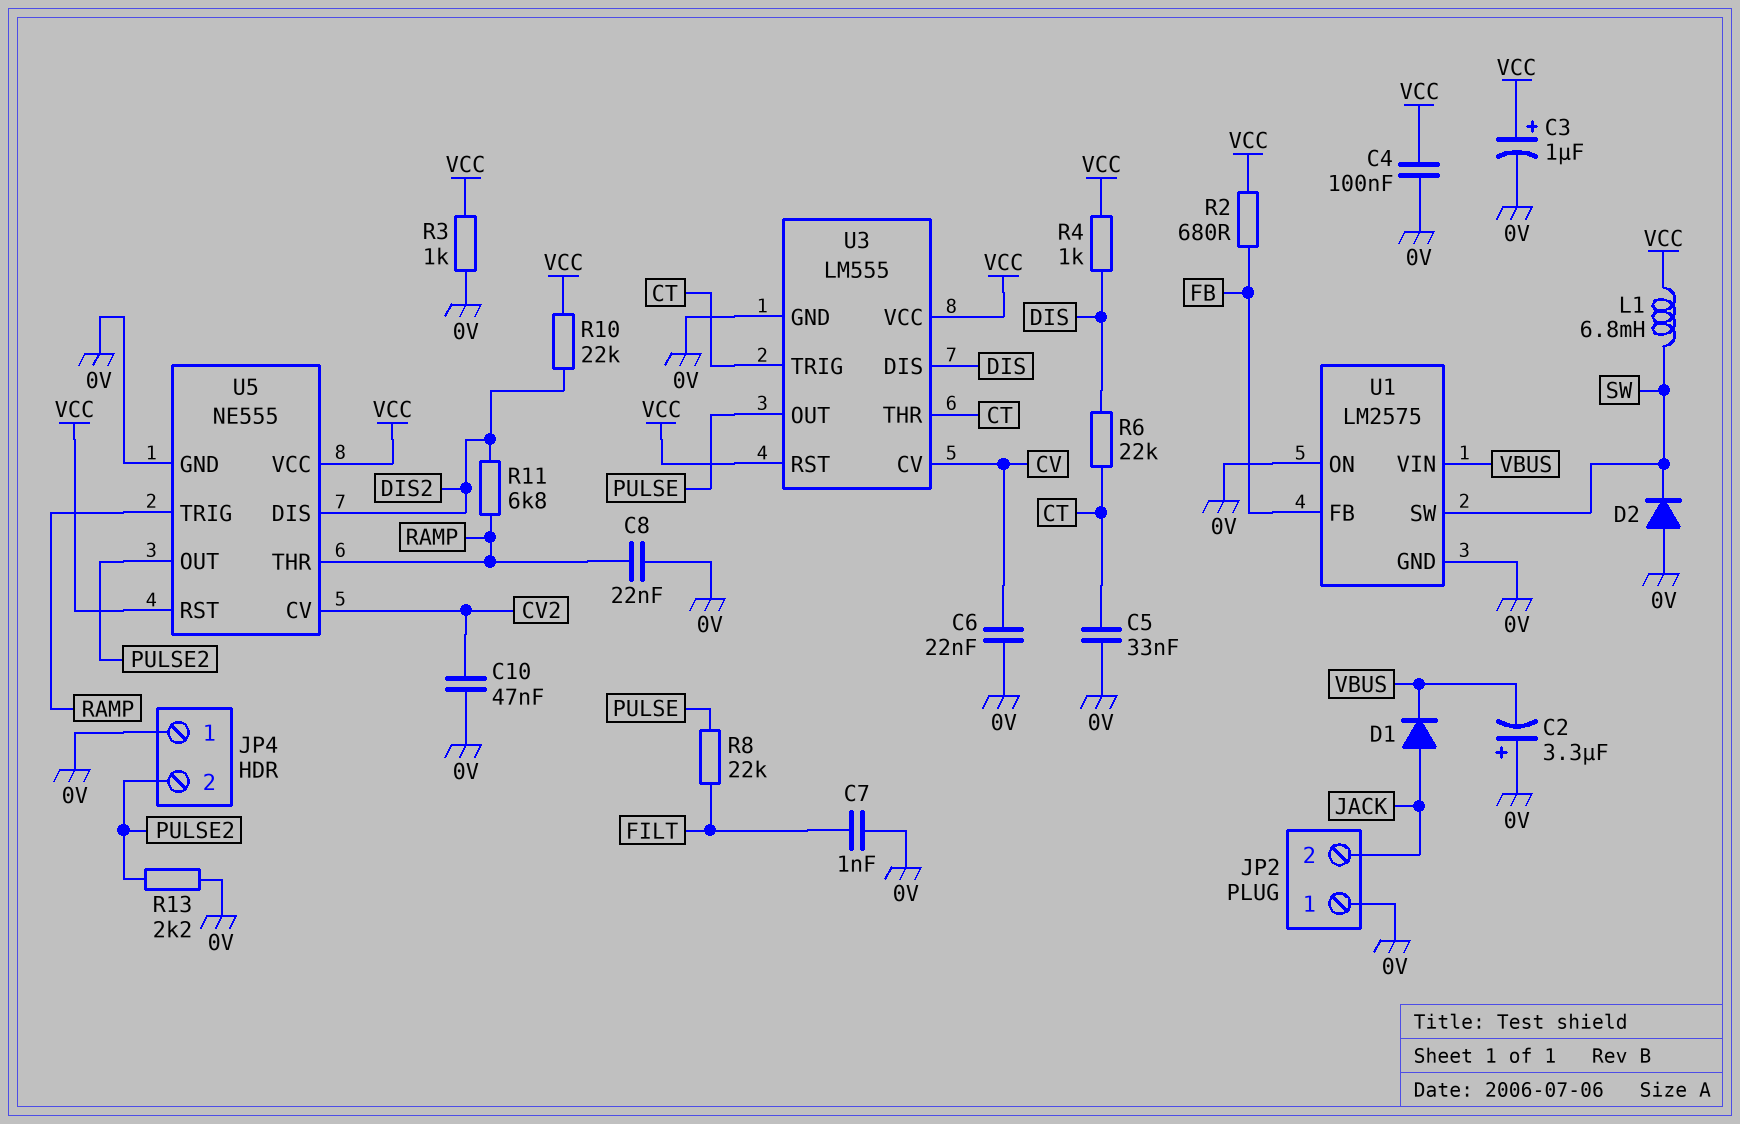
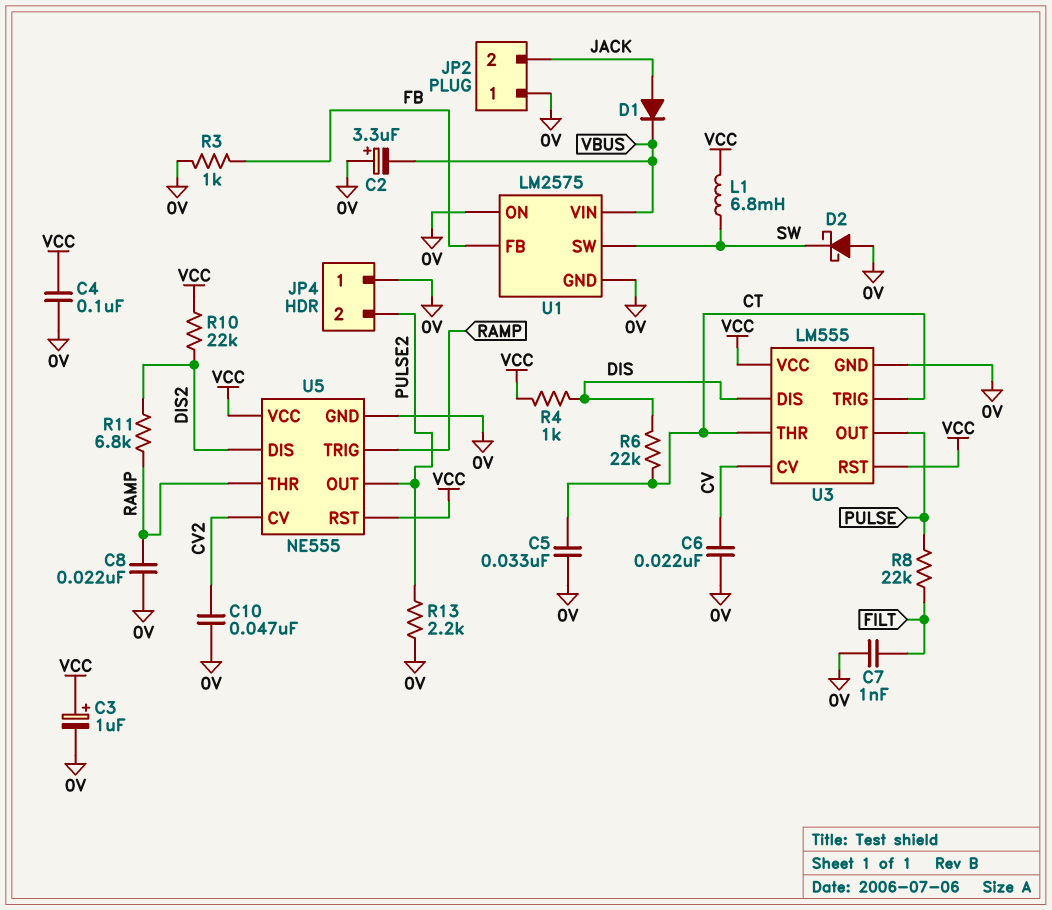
D2: diode (A 0V, K SW) -> schottky (A 0V, K SW)
R2: 680 (FB, VCC) -> none
R3: 1k (0V, VCC) -> 1k (0V, FB)

